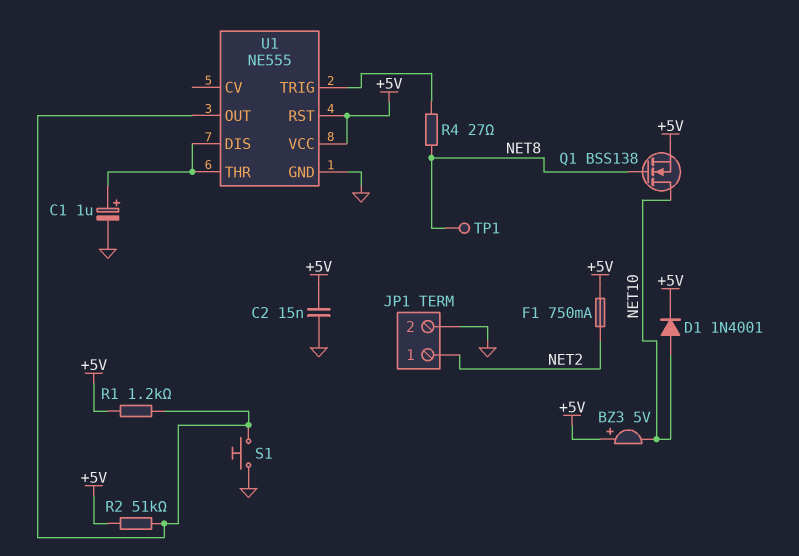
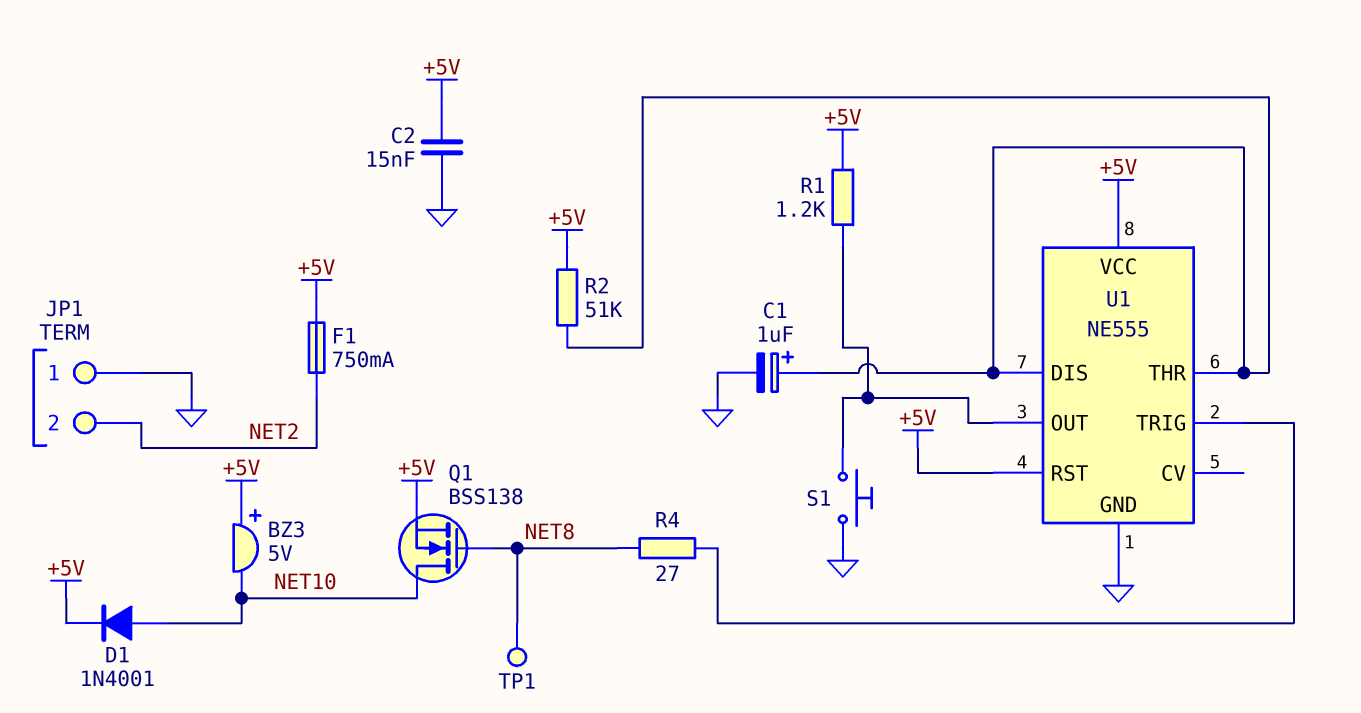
JP1 pin 1: NET2 -> GND
JP1 pin 2: GND -> NET2
R2: 51k (+5V, U1/OUT) -> 51k (+5V, U1/DIS)

